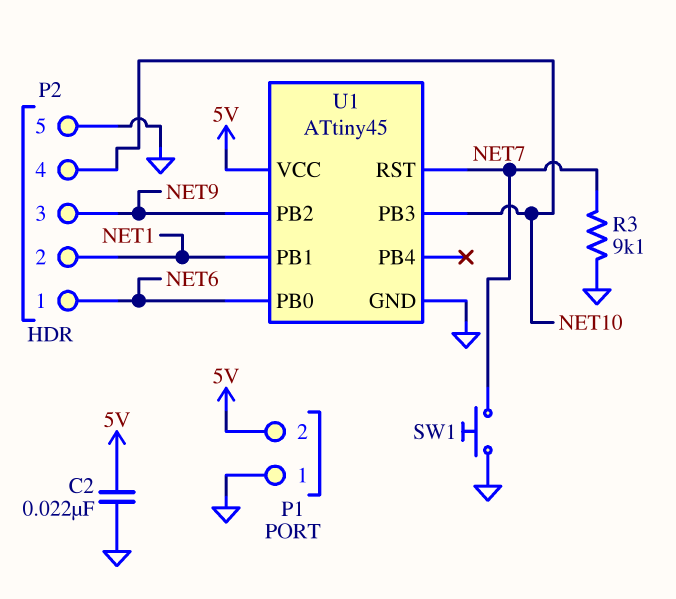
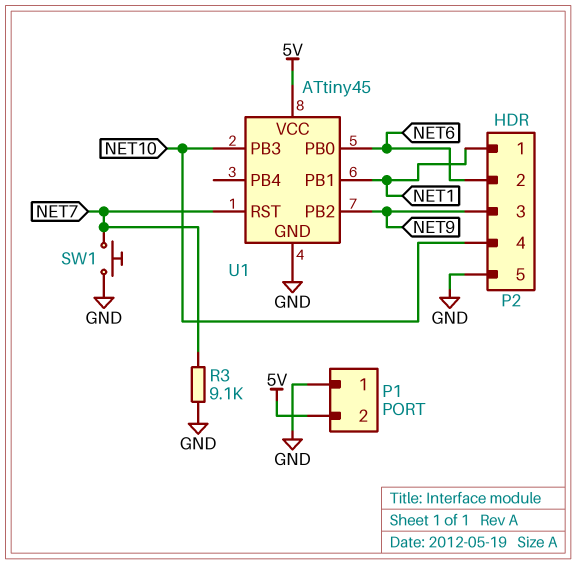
C2: 22nF (5V, GND) -> none
P2 pin 1: NET6 -> NET1
P2 pin 2: NET1 -> NET6

